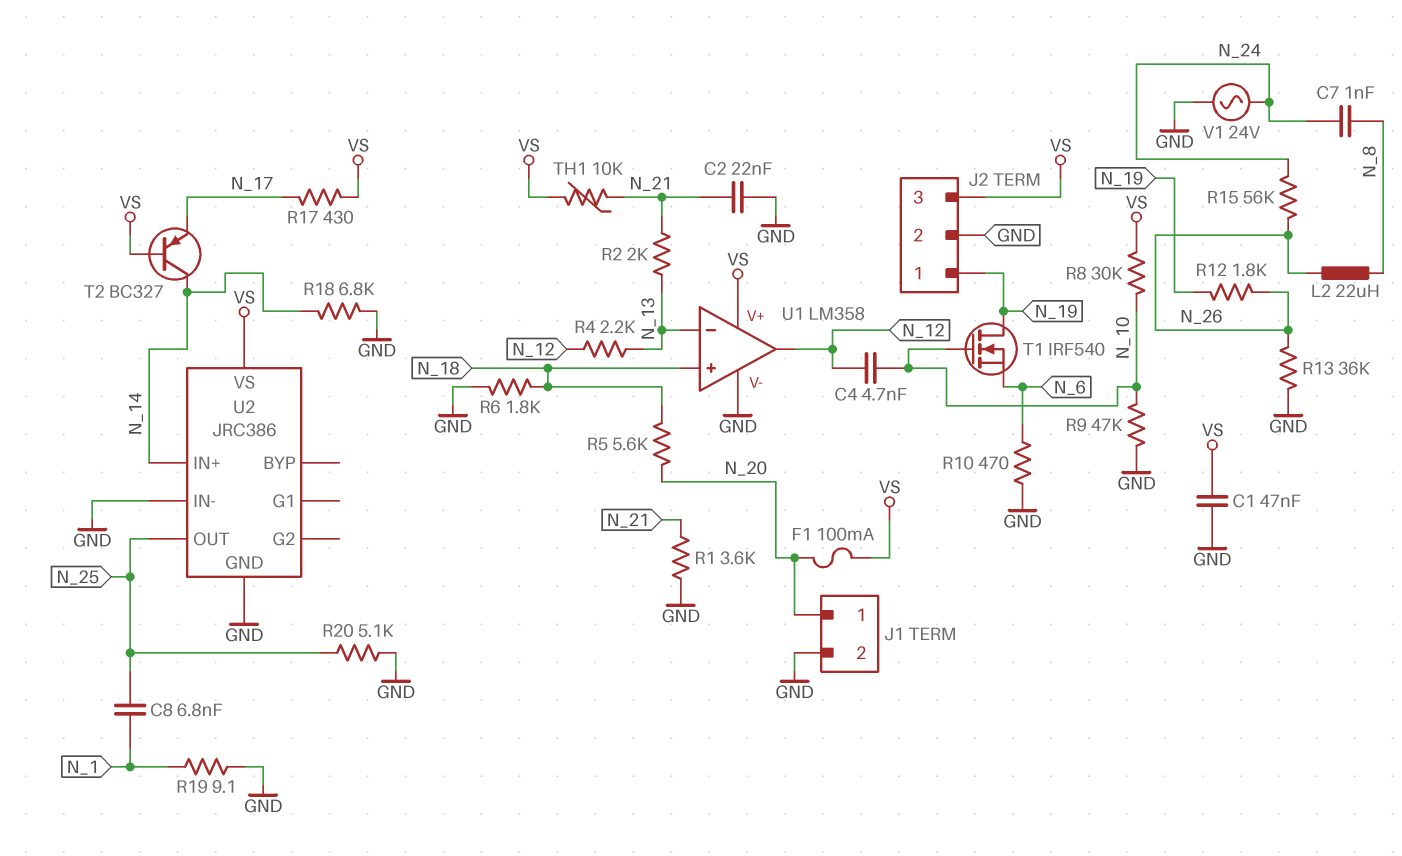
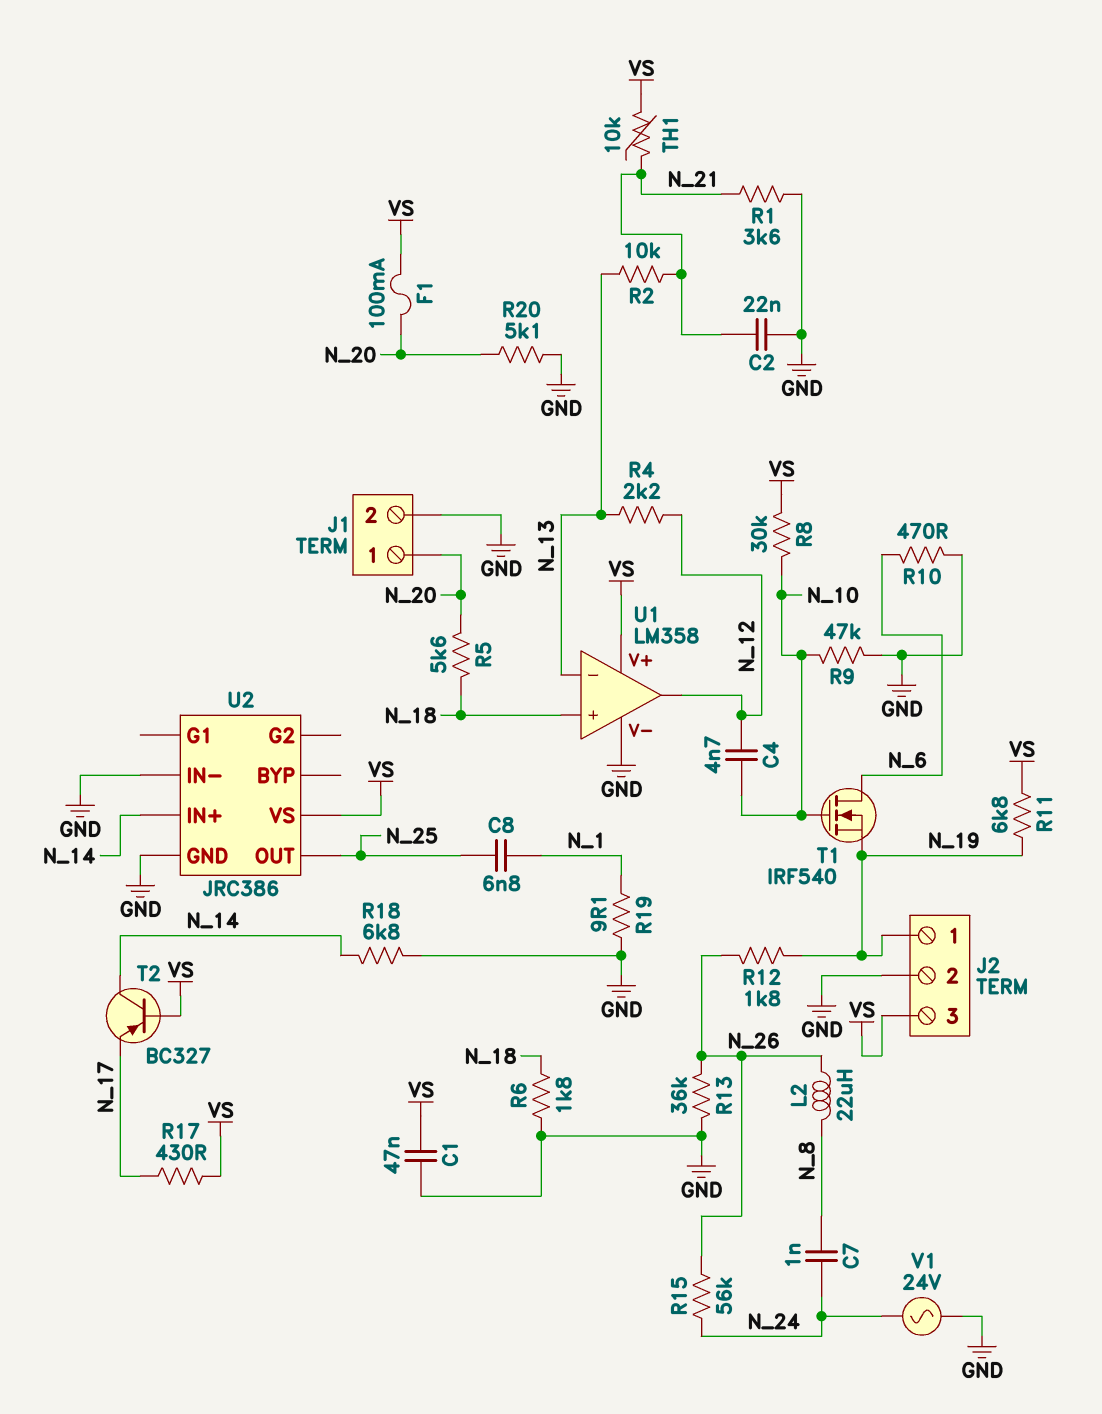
R2: 2k (N_13, N_21) -> 10k (N_13, N_21)
R11: none -> 6.8k (N_19, VS)
R20: 5.1k (GND, N_25) -> 5.1k (GND, N_20)
T1: NMOS IRF540 (G N_10, D N_19, S N_6) -> NMOS IRF540 (G N_10, D N_6, S N_19)

